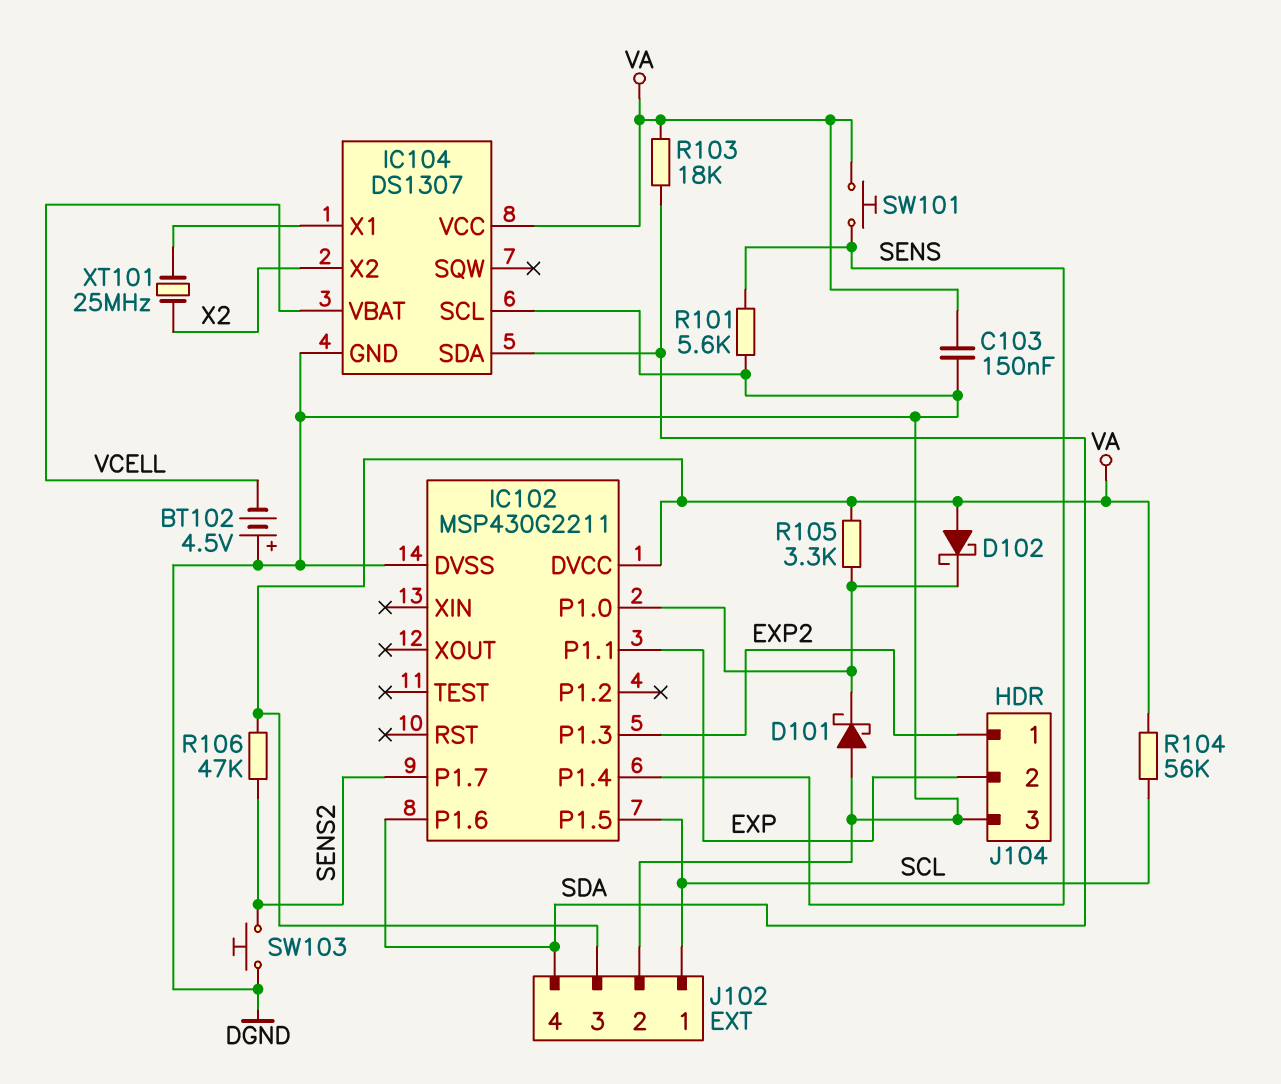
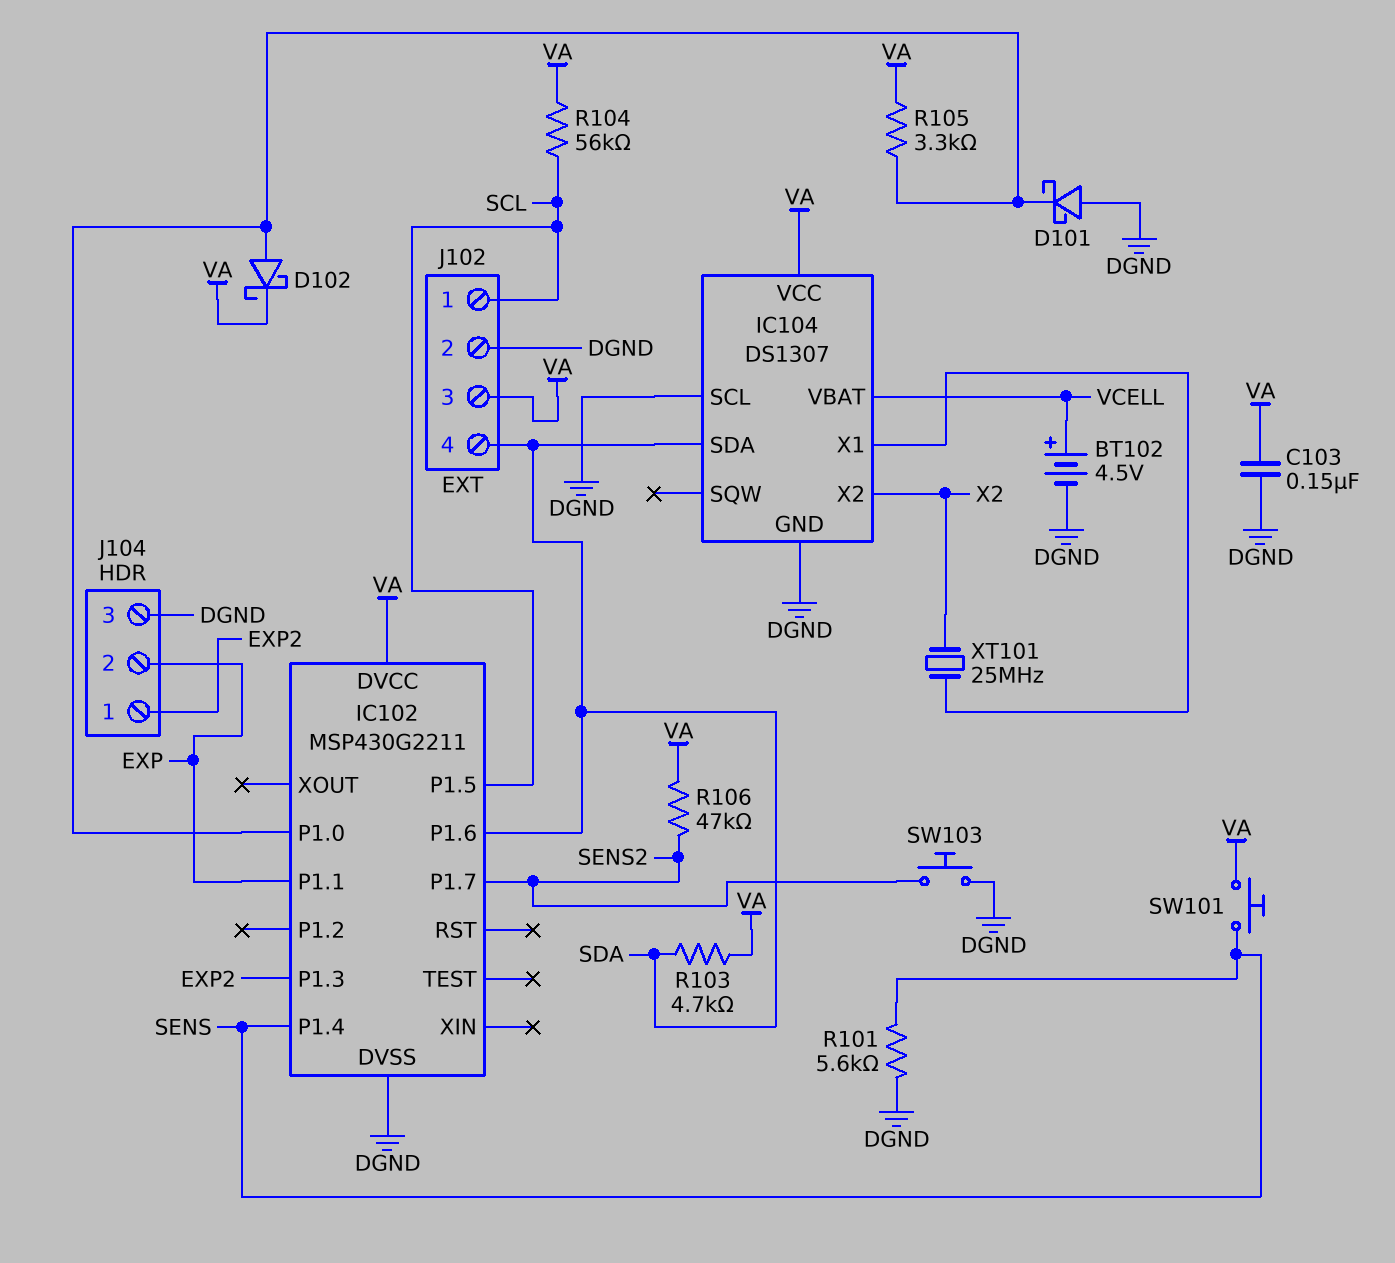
BT102: 4.5V (plus DGND, minus VCELL) -> 4.5V (plus VCELL, minus DGND)
D102: schottky (A VA, K IC102/P1.0) -> schottky (A IC102/P1.0, K VA)
R103: 18k (SDA, VA) -> 4.7k (SDA, VA)

